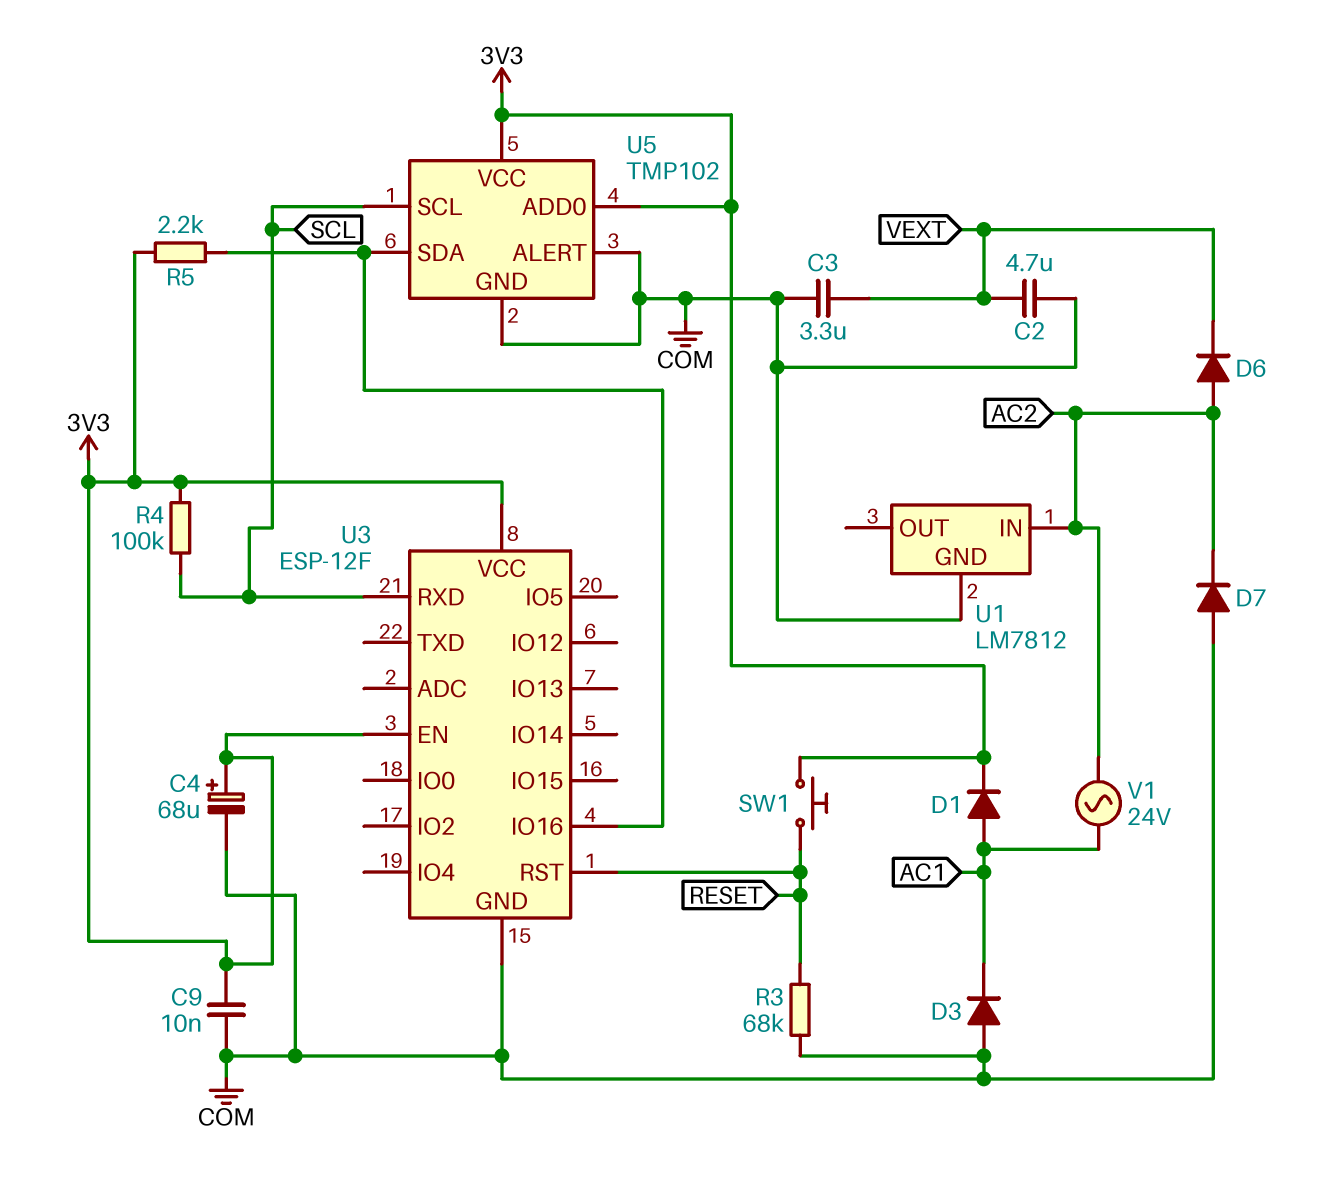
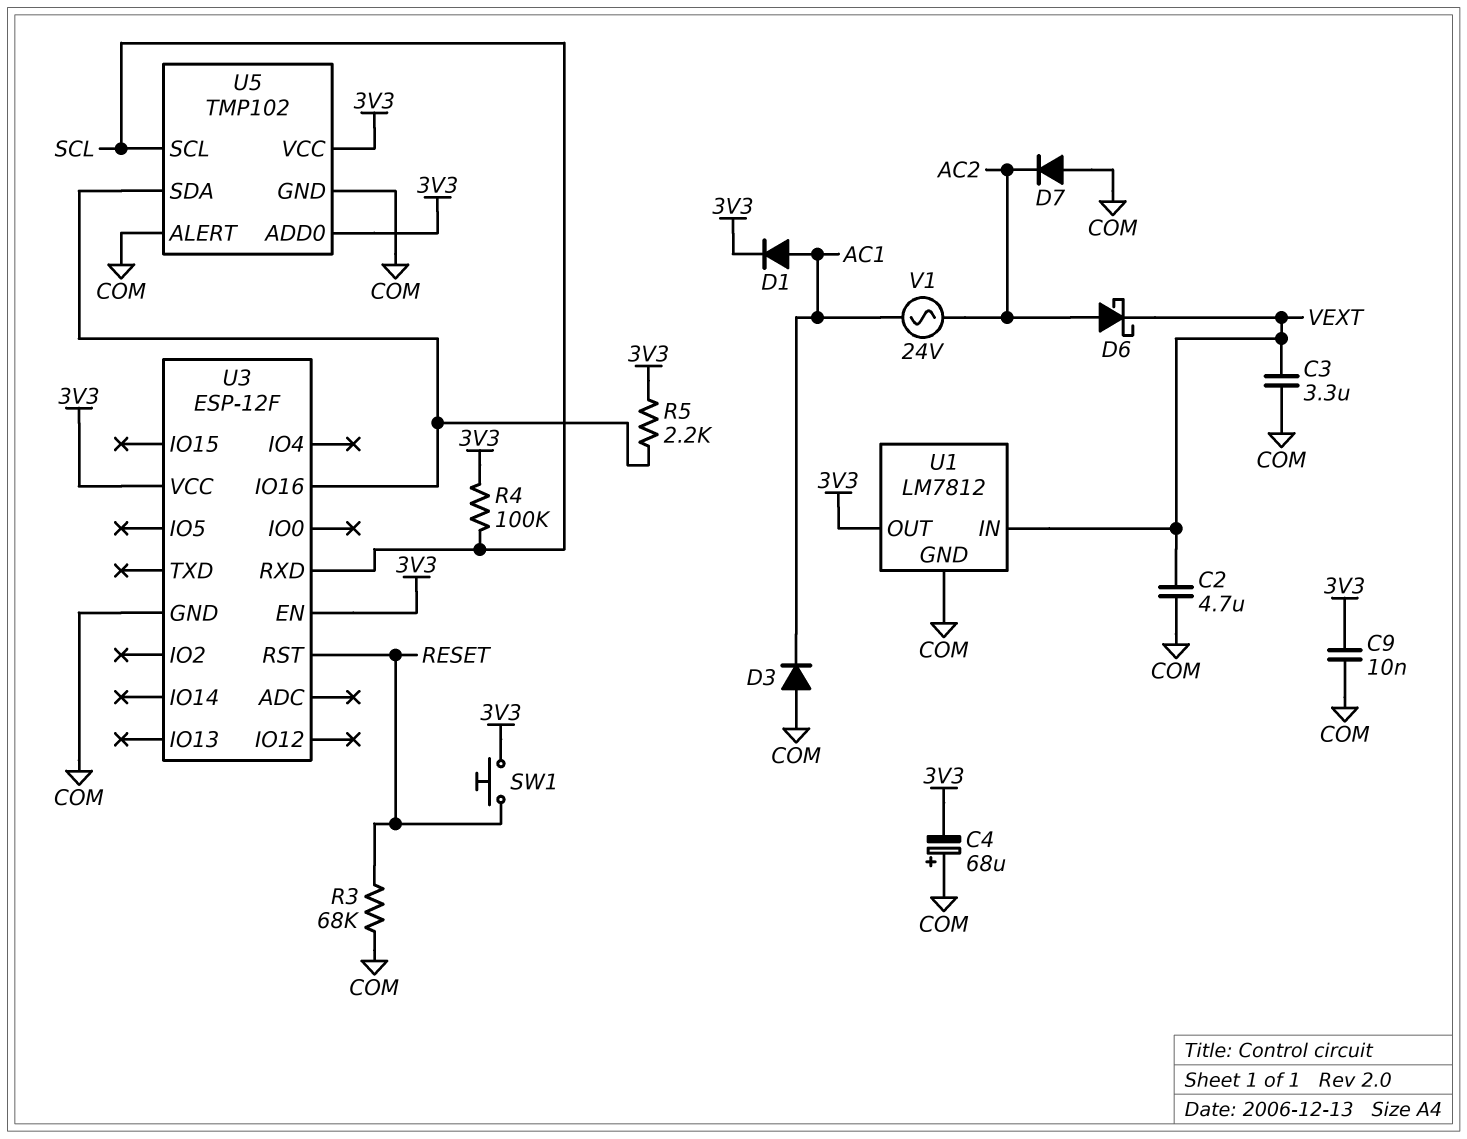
C4: 68uF (plus 3V3, minus COM) -> 68uF (plus COM, minus 3V3)
D6: diode (A AC2, K VEXT) -> schottky (A AC2, K VEXT)
U1 pin IN: AC2 -> VEXT
U1 pin OUT: none -> 3V3

